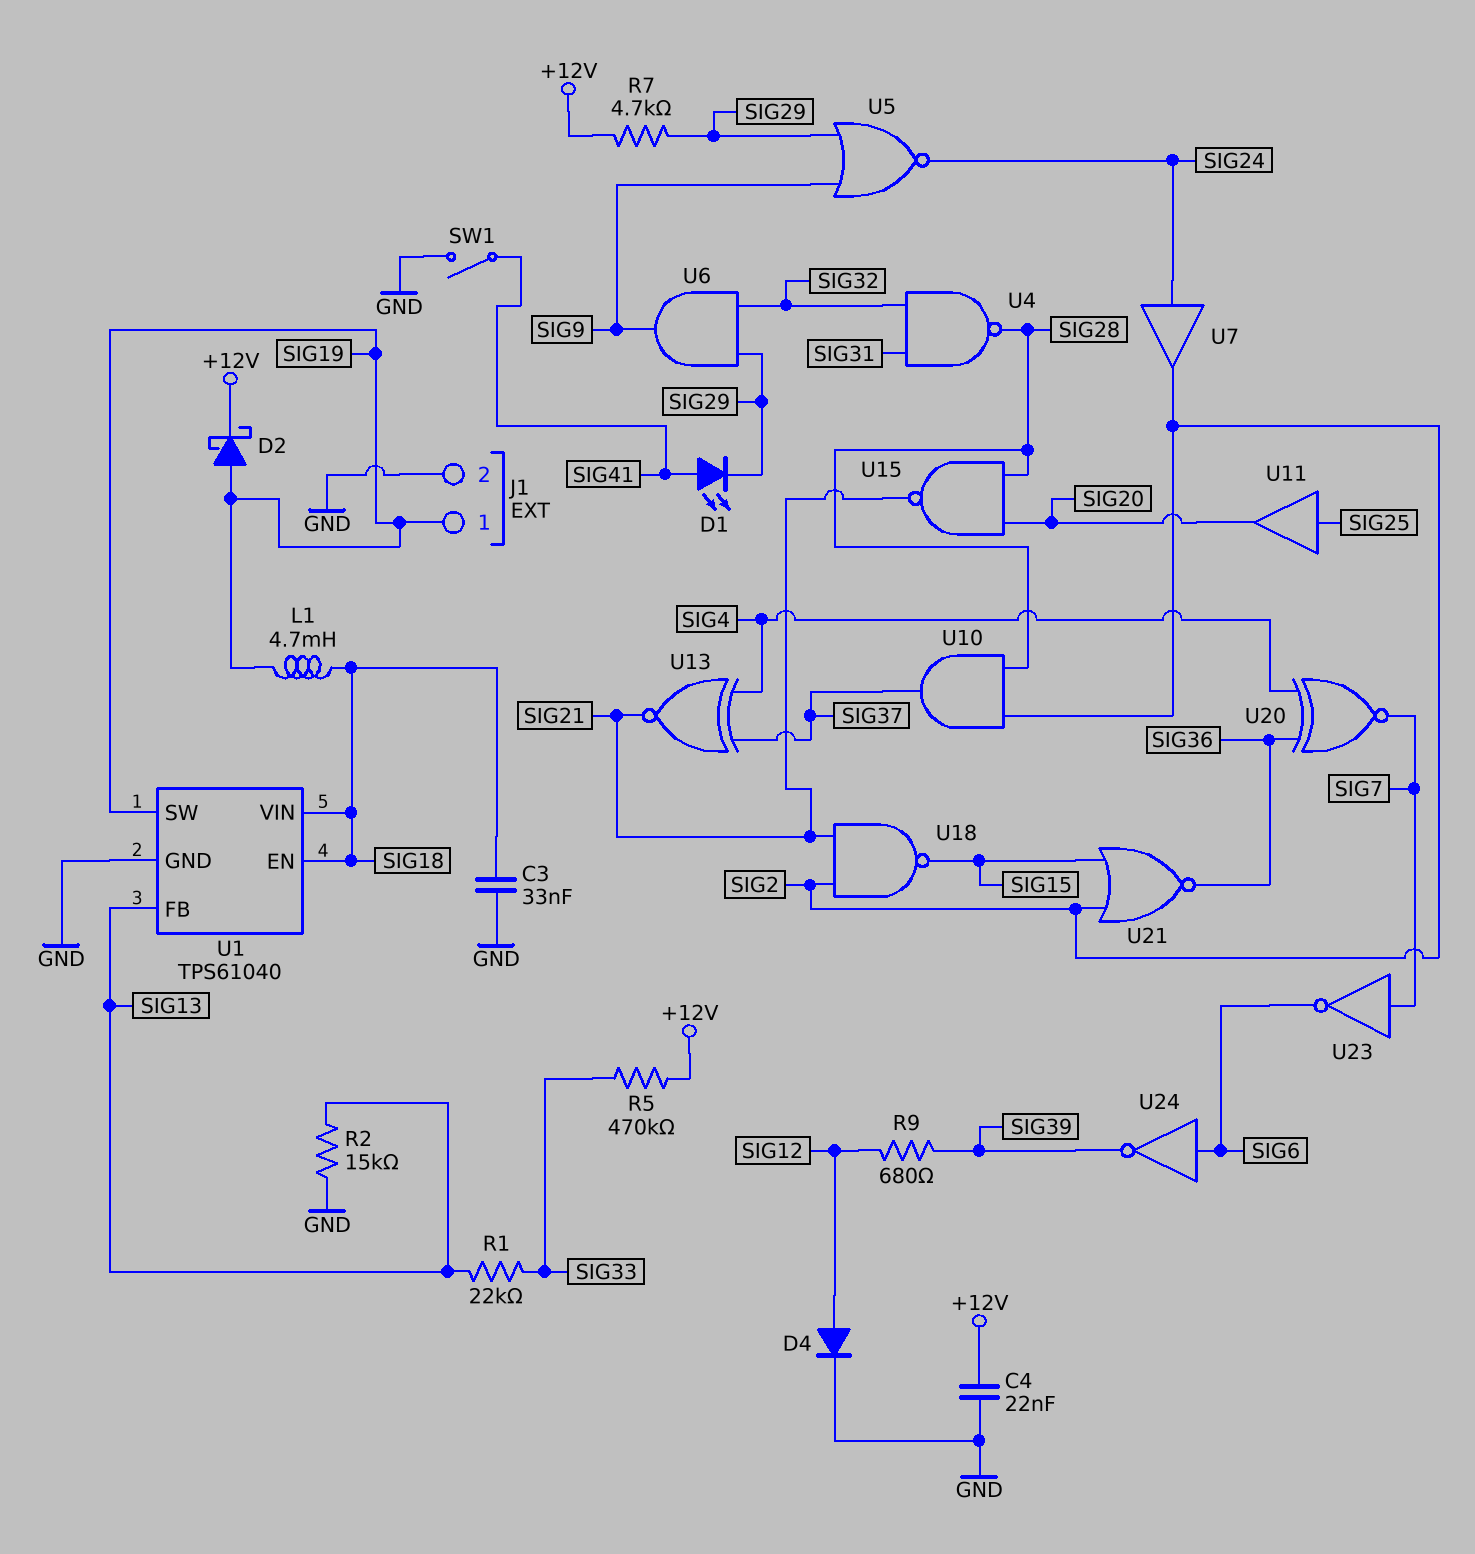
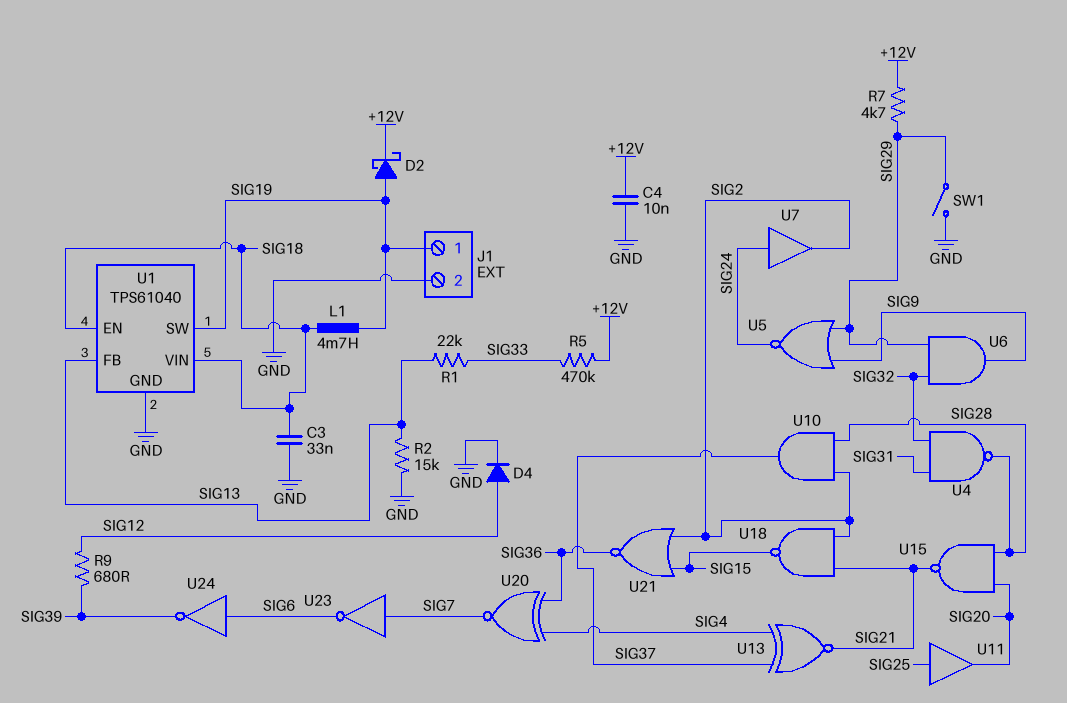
C4: 22nF (+12V, GND) -> 10nF (+12V, GND)
D1: LED (A SIG41, K SIG29) -> none
SW1: switch (GND, SIG41) -> switch (GND, SIG29)

